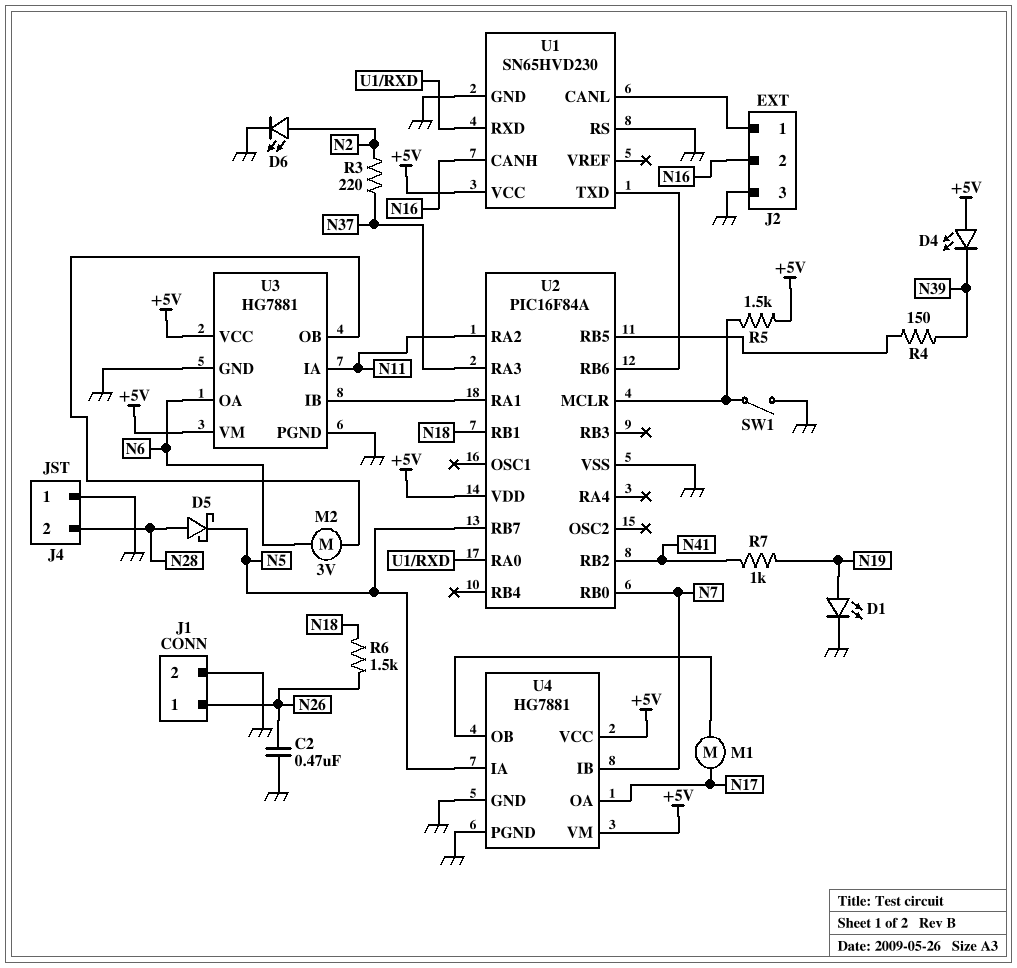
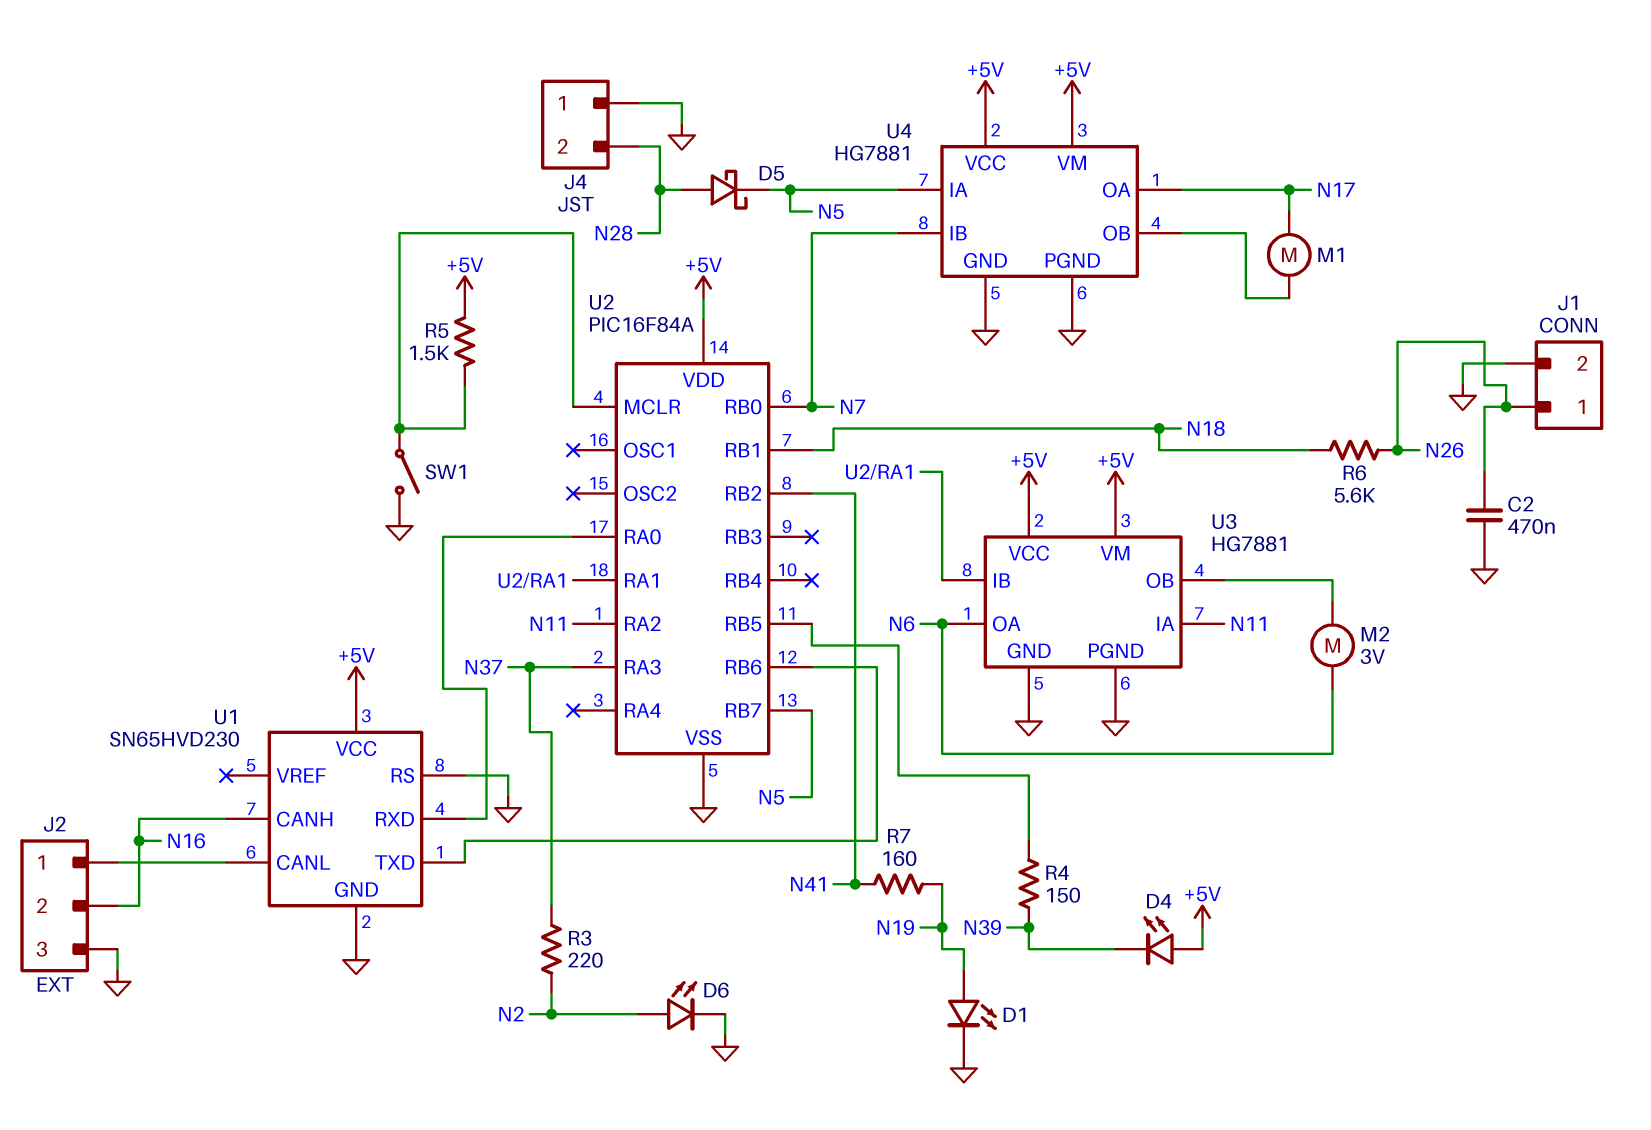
R6: 1.5k (N18, N26) -> 5.6k (N18, N26)
R7: 1k (N19, N41) -> 160 (N19, N41)

